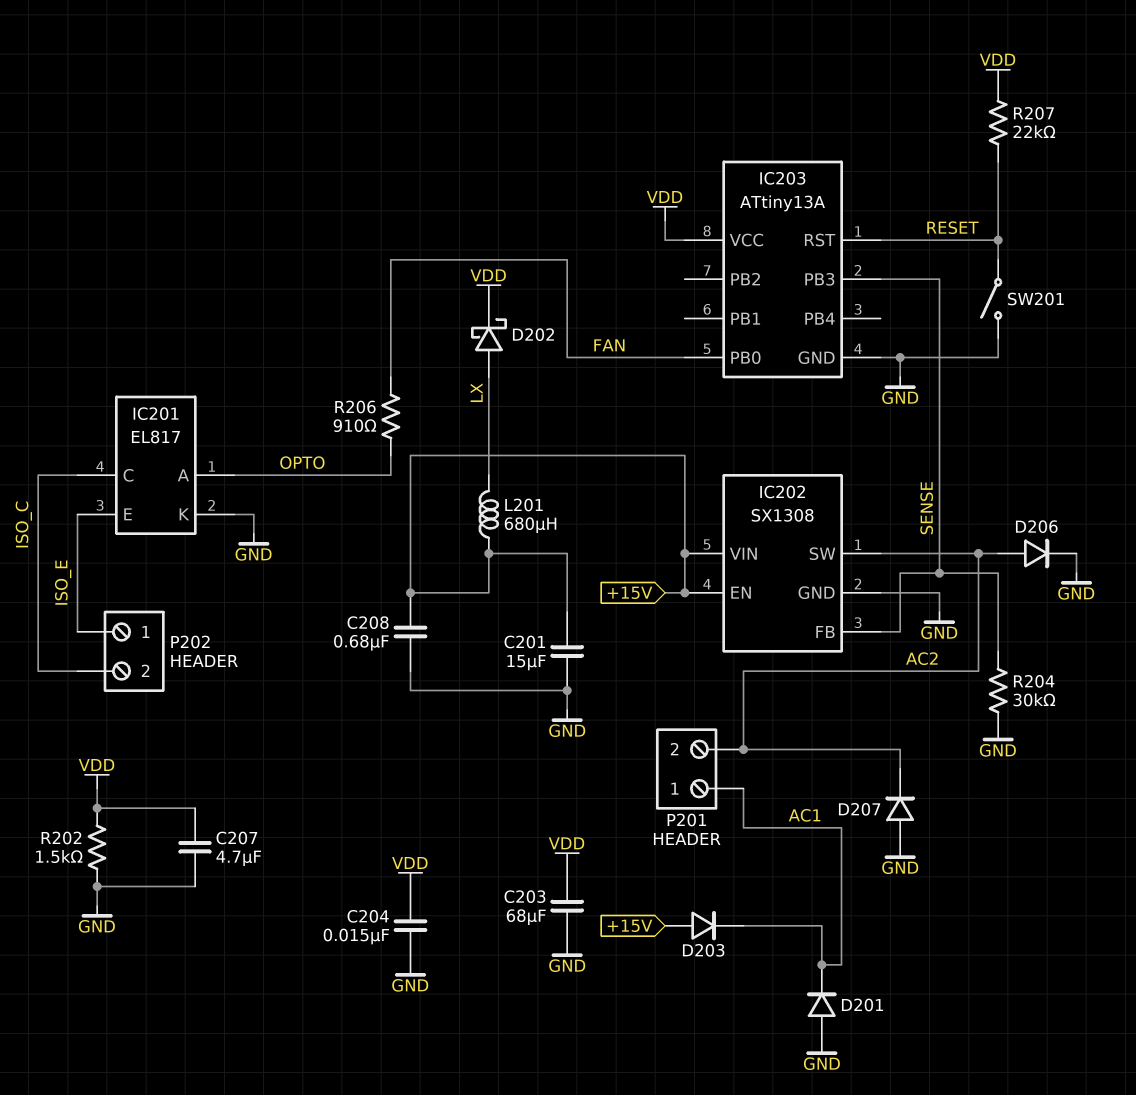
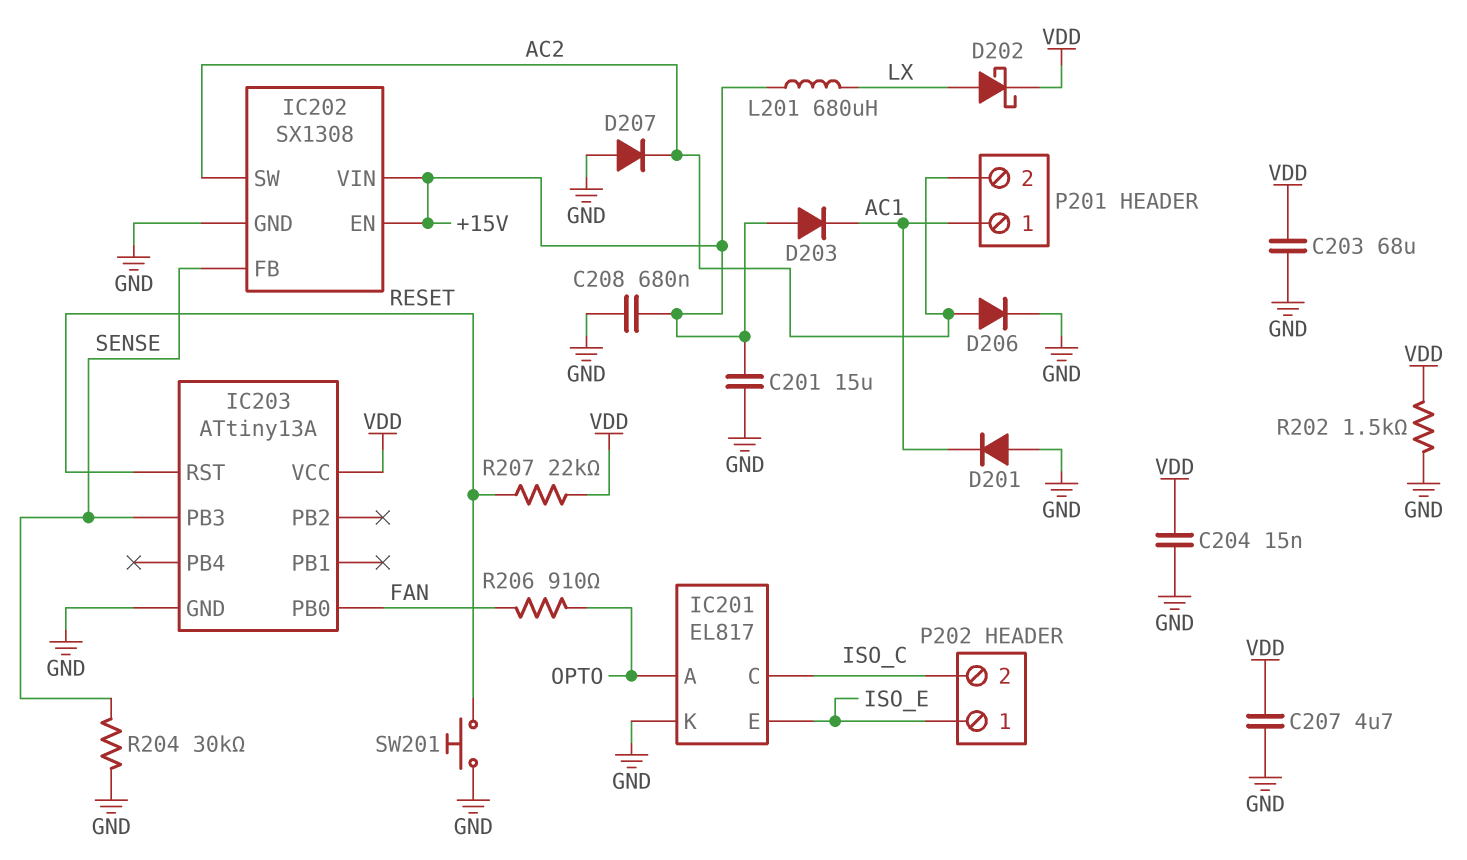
SW201: switch (GND, RESET) -> button (GND, RESET)

